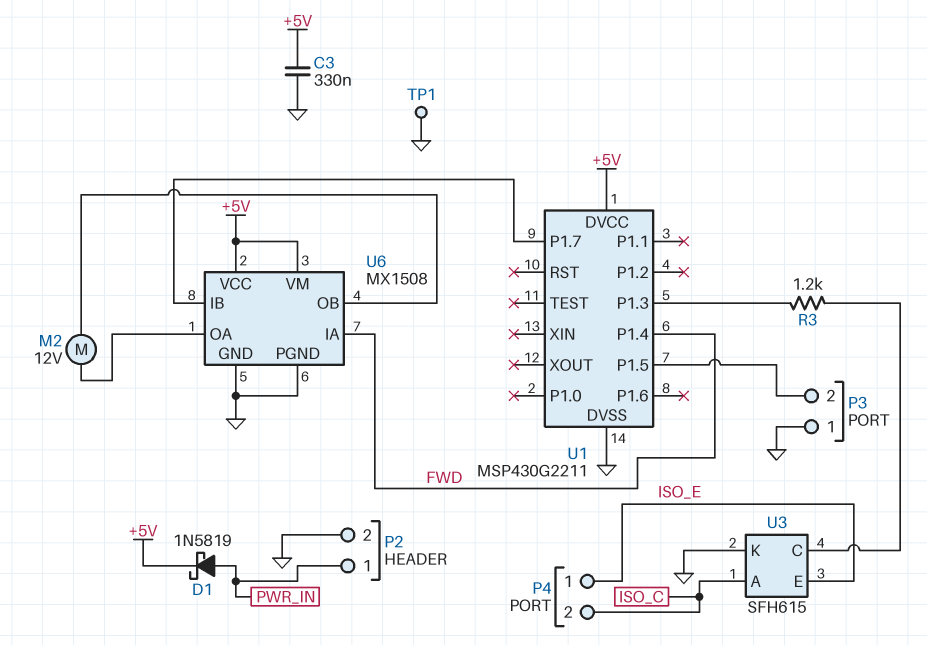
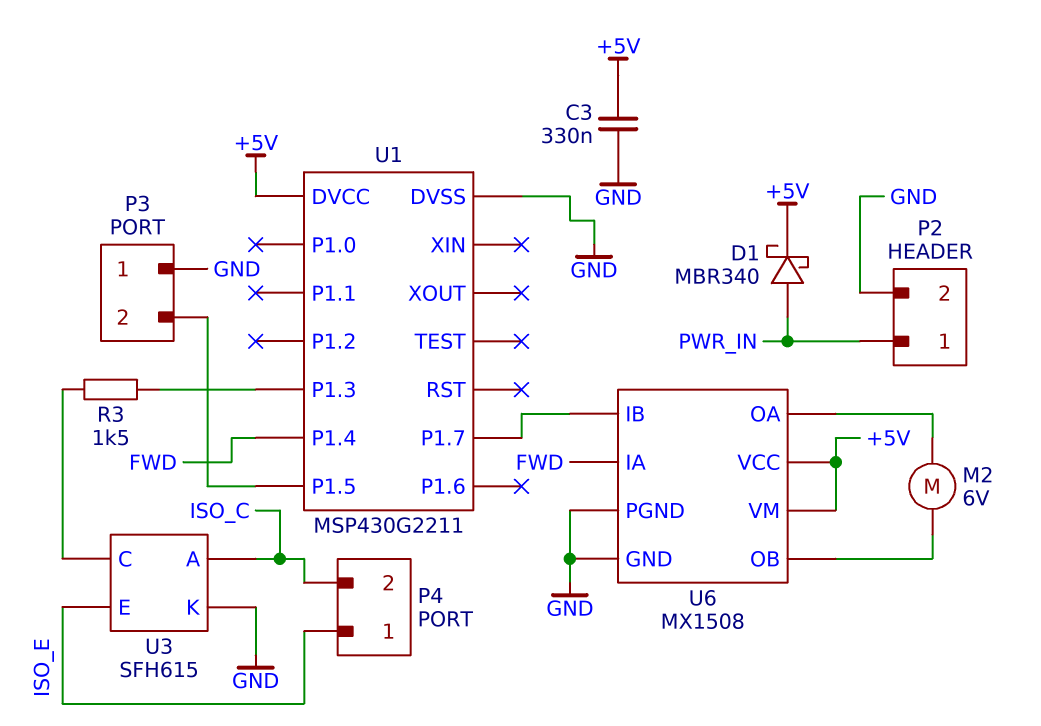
D1: schottky 1N5819 (A PWR_IN, K +5V) -> schottky MBR340 (A PWR_IN, K +5V)
M2: motor 12V (U6/OA, U6/OB) -> motor 6V (U6/OA, U6/OB)
R3: 1.2k (U1/P1.3, U3/C) -> 1.5k (U1/P1.3, U3/C)
TP1: test point (GND) -> none

